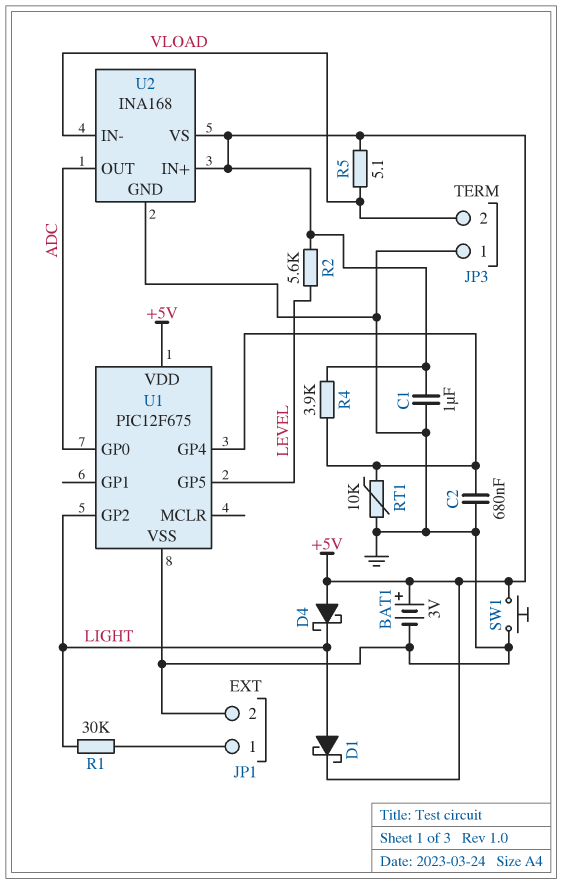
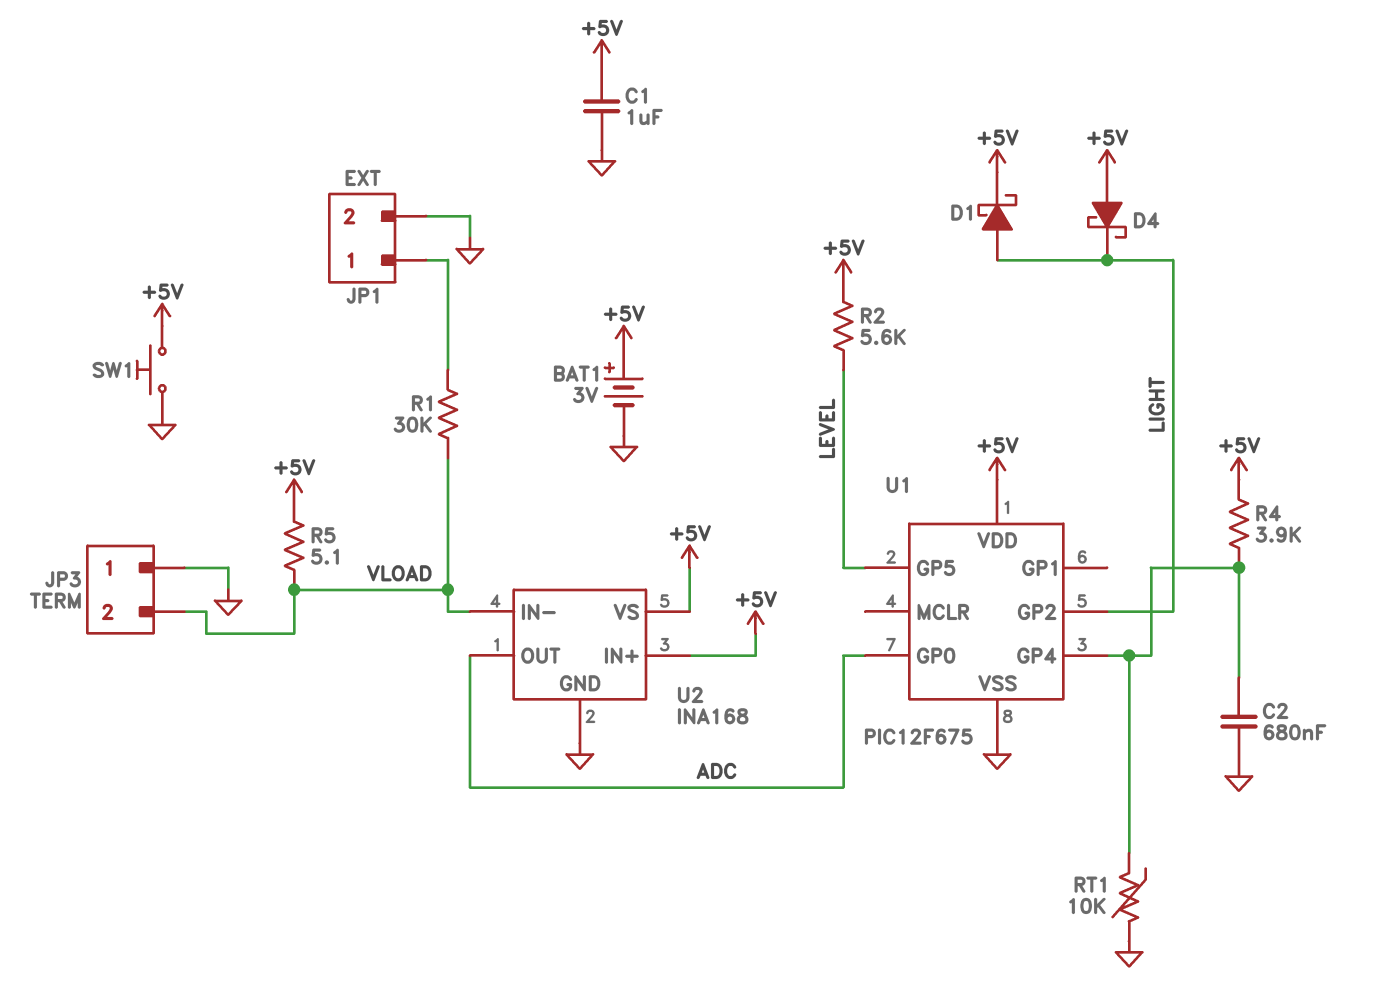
R1: 30k (JP1/1, LIGHT) -> 30k (JP1/1, VLOAD)

